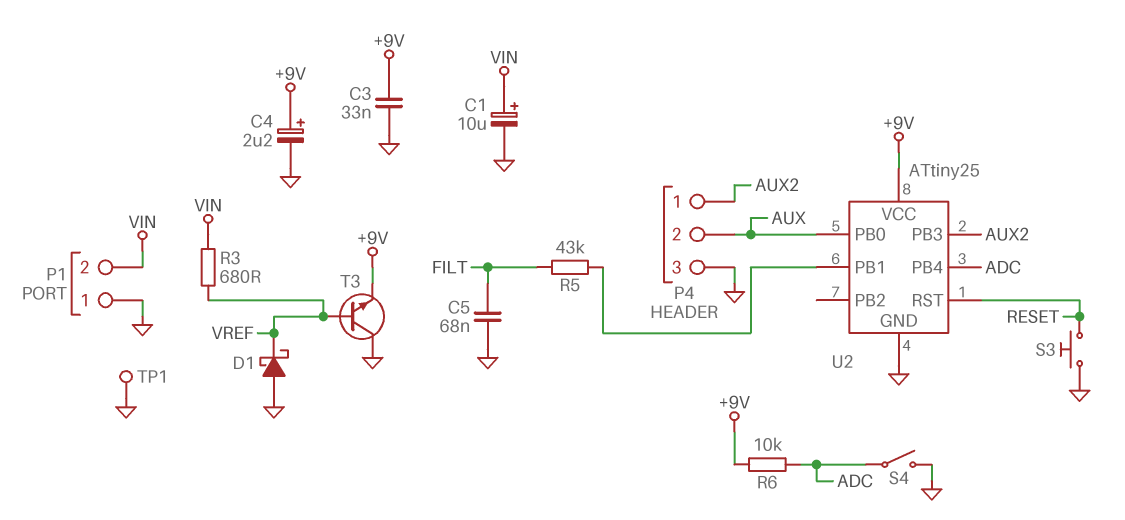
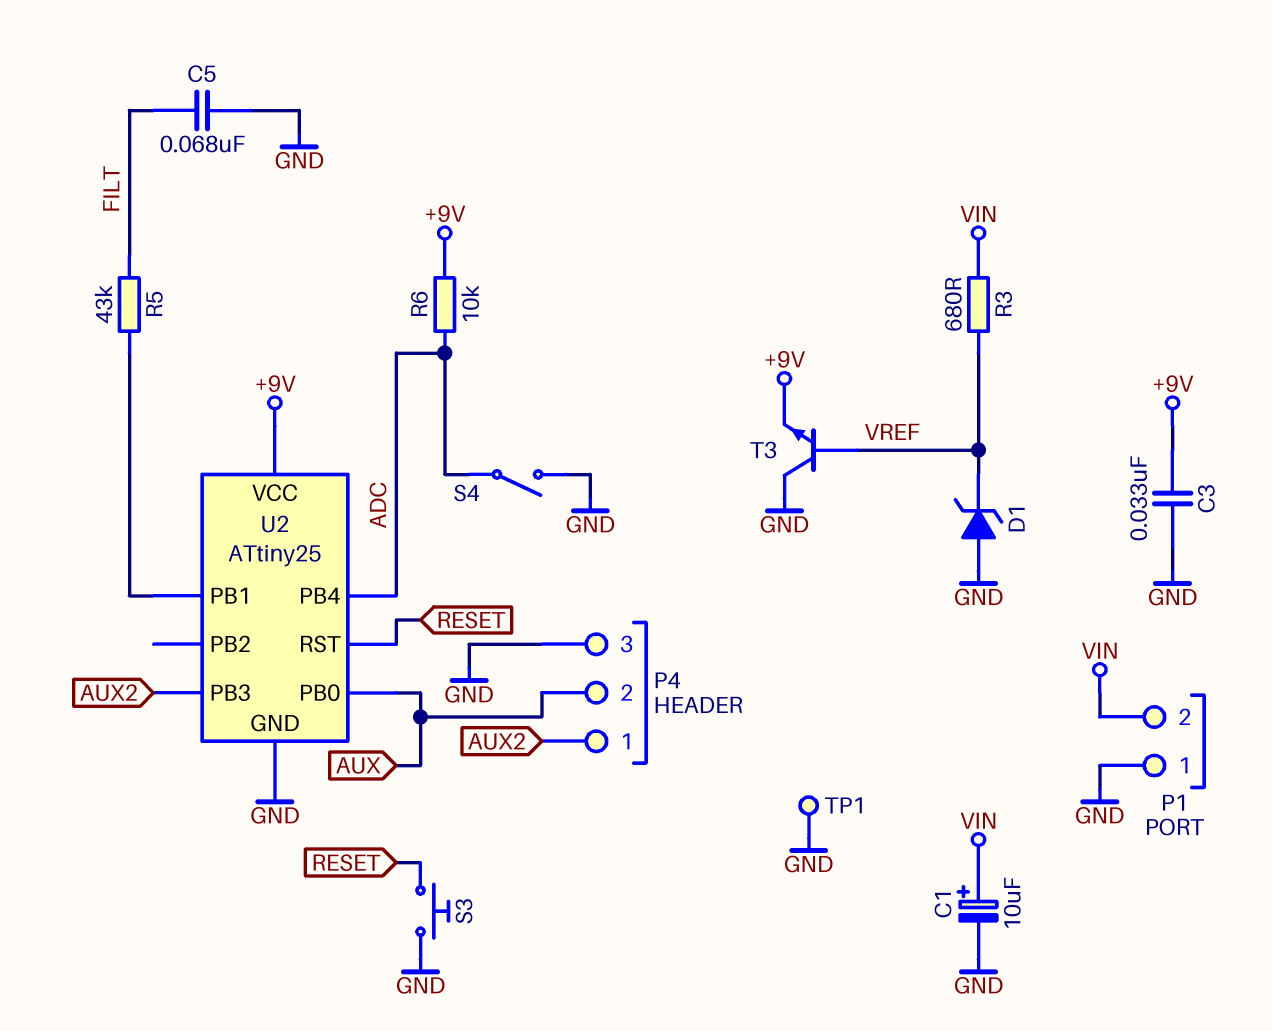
C4: 2.2uF (plus +9V, minus GND) -> none
D1: schottky (A GND, K VREF) -> zener (A GND, K VREF)

